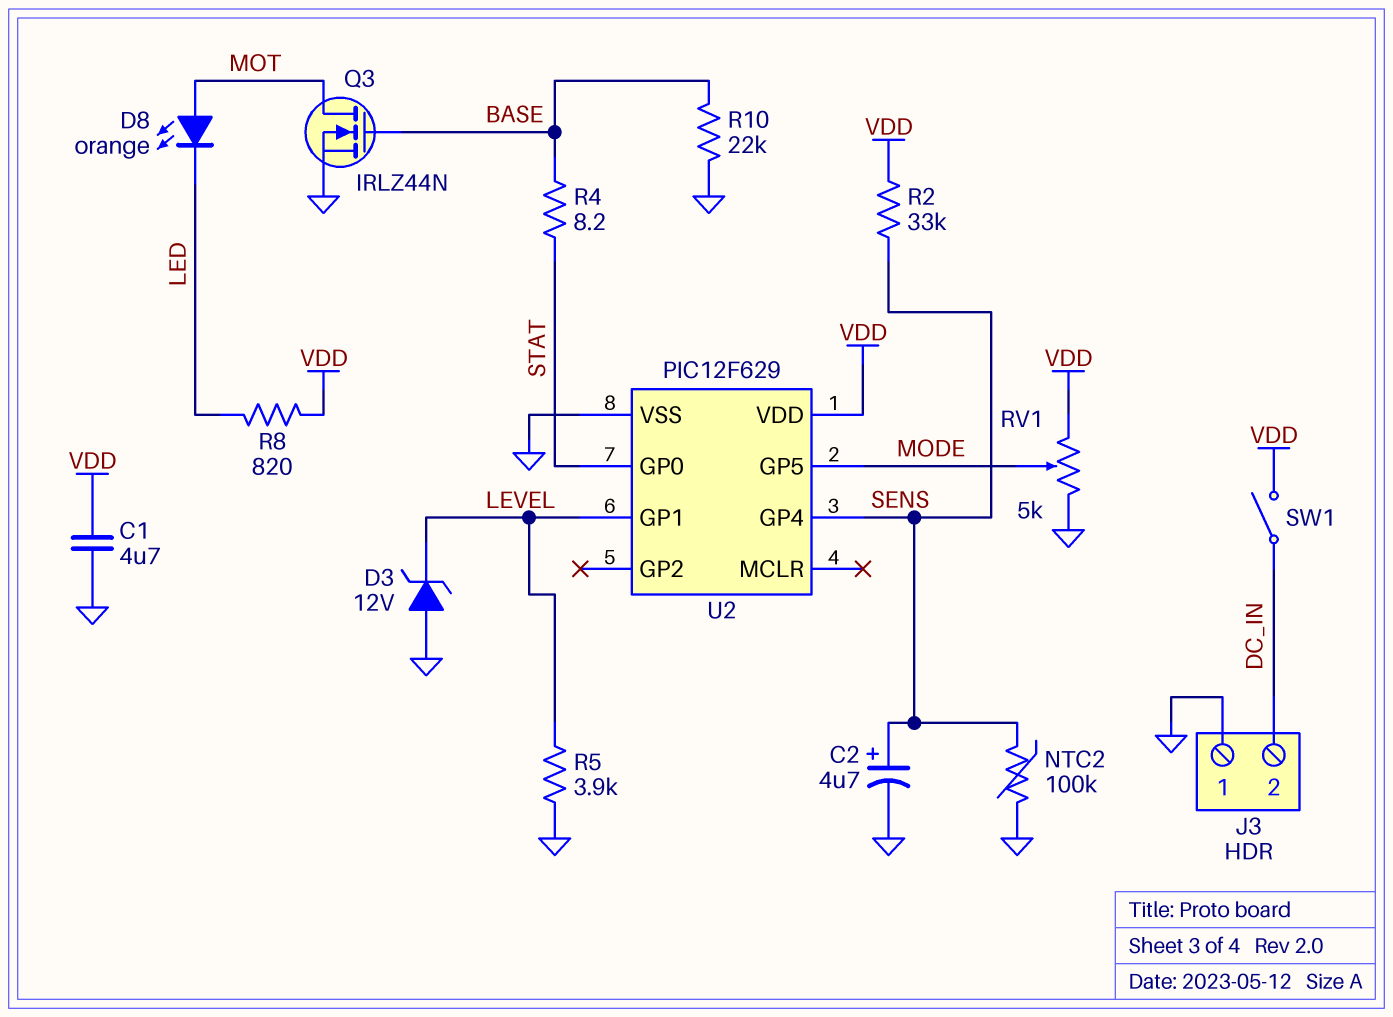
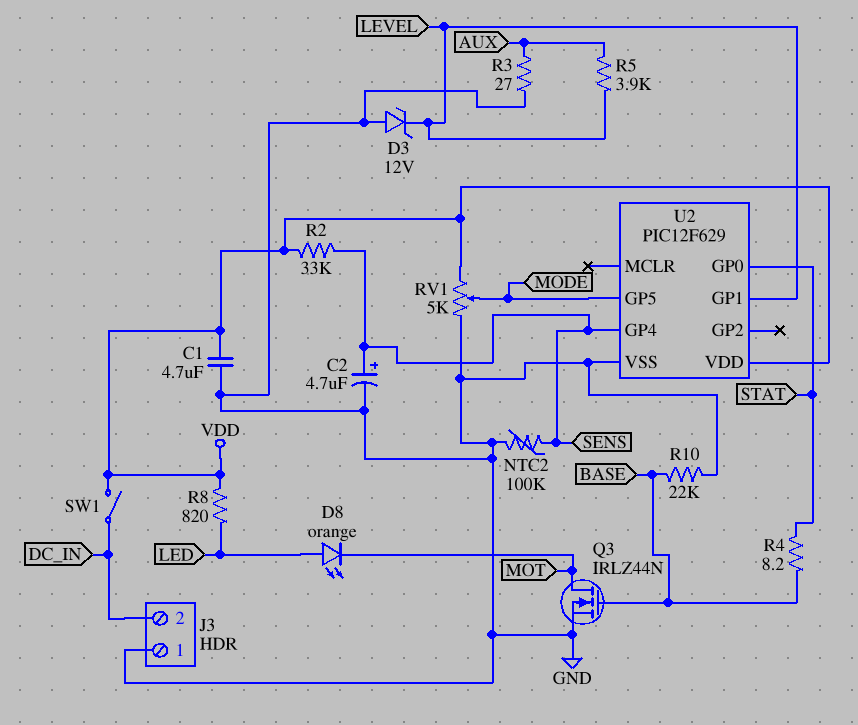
D8: LED orange (A MOT, K LED) -> LED orange (A LED, K MOT)
R3: none -> 27 (AUX, GND)
R5: 3.9k (GND, LEVEL) -> 3.9k (AUX, LEVEL)

